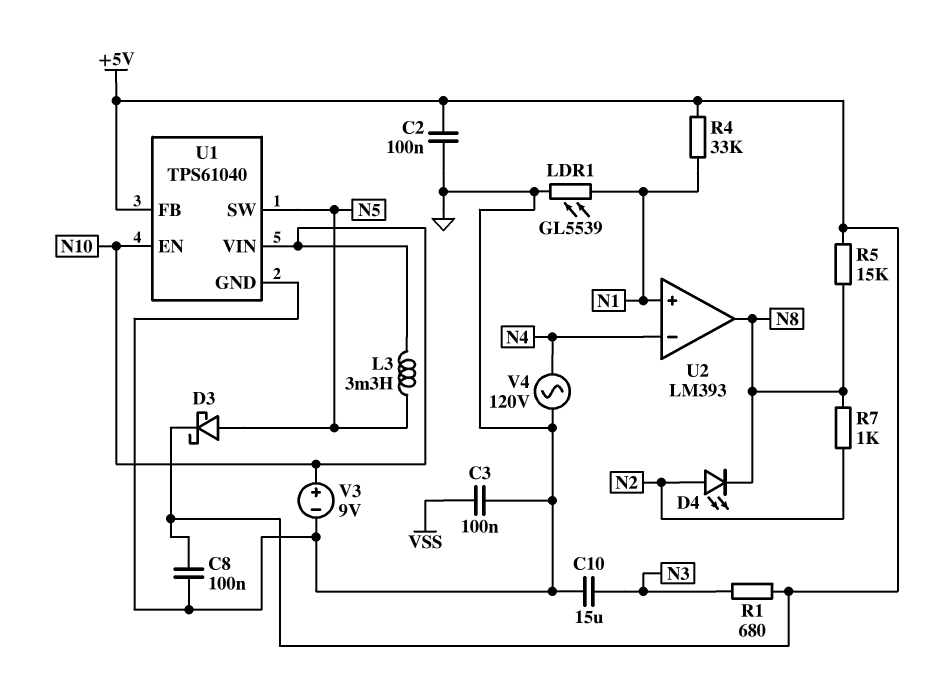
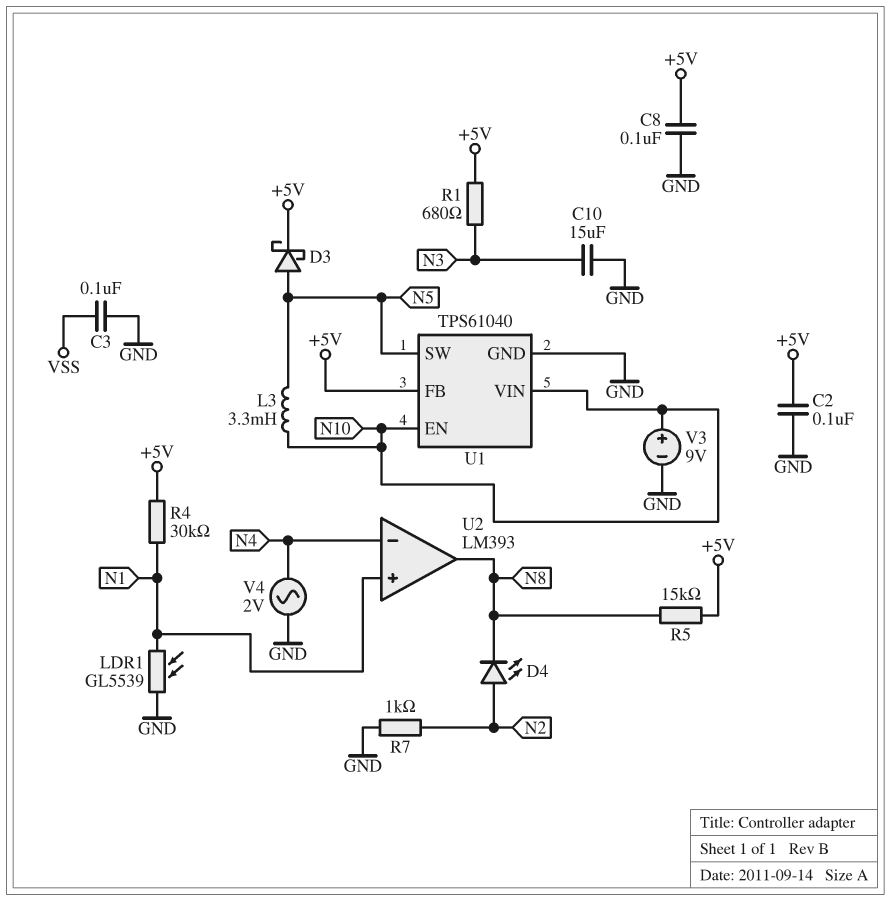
R4: 33k (+5V, N1) -> 30k (+5V, N1)
R7: 1k (N2, N8) -> 1k (GND, N2)
V4: AC 120V (GND, N4) -> AC 2V (GND, N4)

